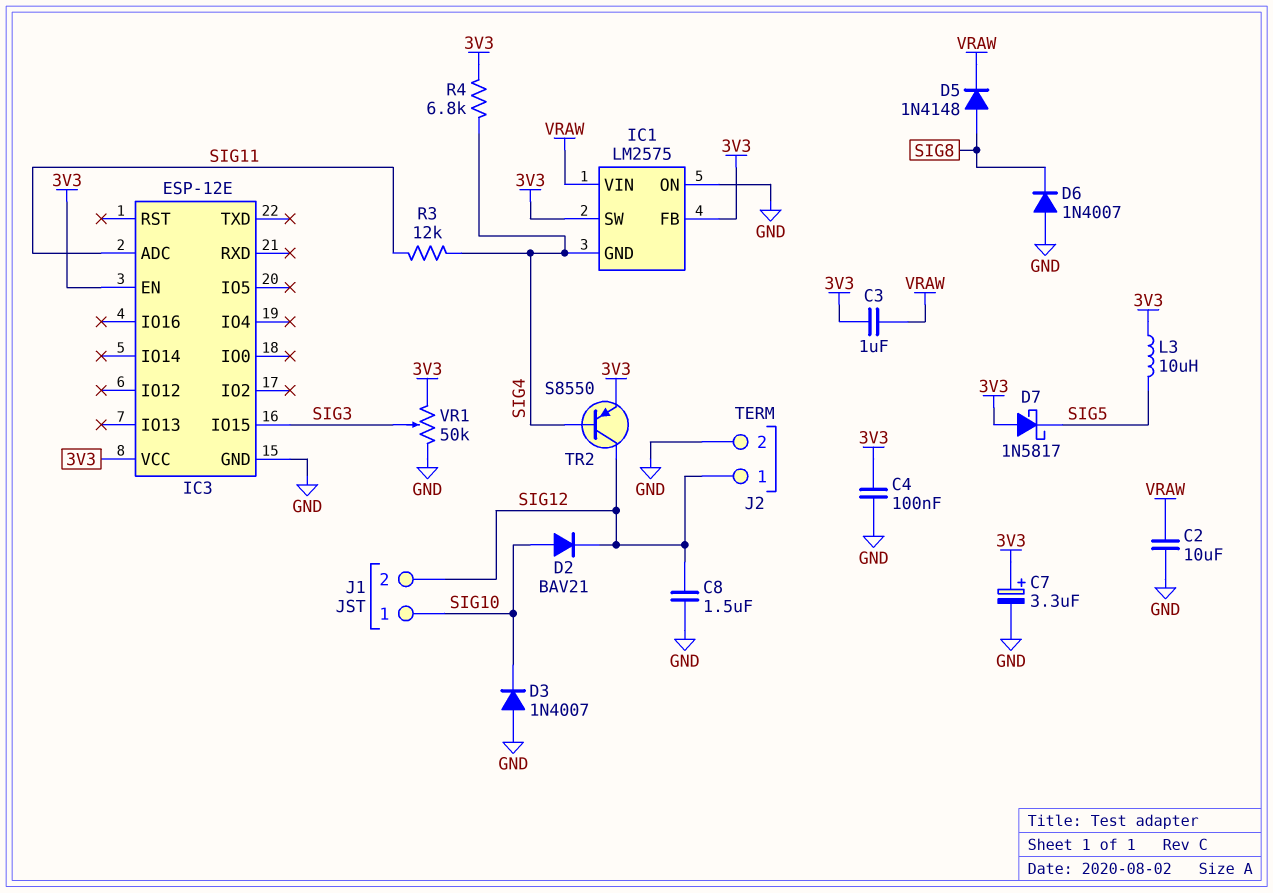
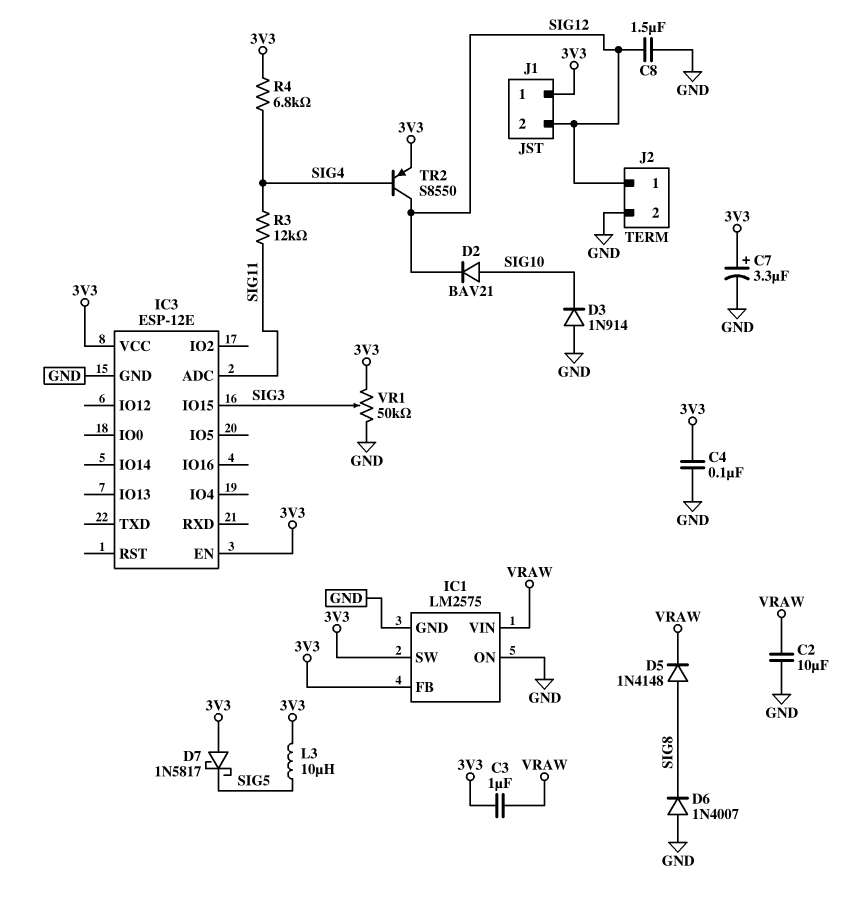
D3: diode 1N4007 (A GND, K SIG10) -> diode 1N914 (A GND, K SIG10)
IC1 pin GND: SIG4 -> GND
J1 pin 1: SIG10 -> 3V3

